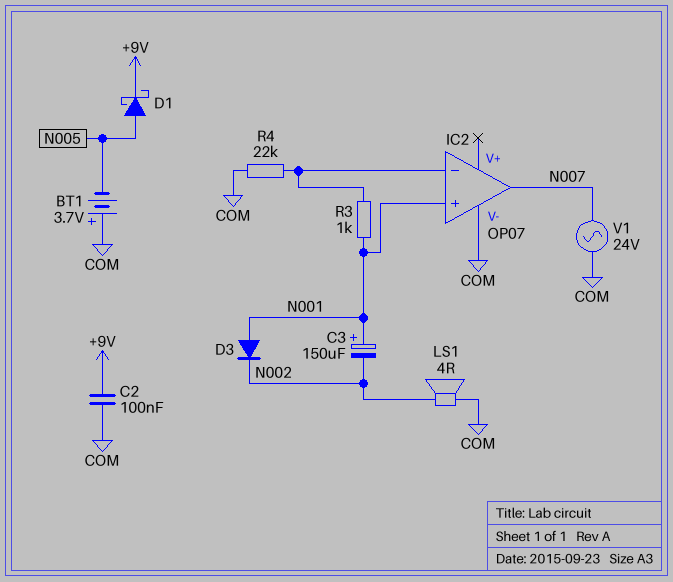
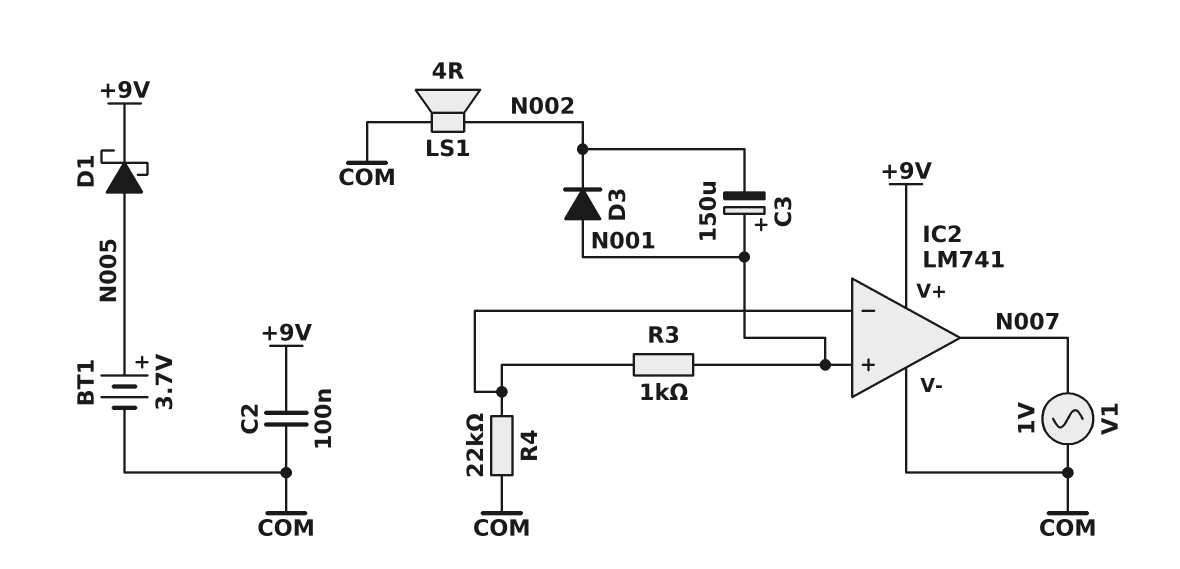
BT1: 3.7V (plus COM, minus N005) -> 3.7V (plus N005, minus COM)
IC2: OP07 -> LM741
IC2 pin V+: none -> +9V
V1: AC 24V (COM, N007) -> AC 1V (COM, N007)

